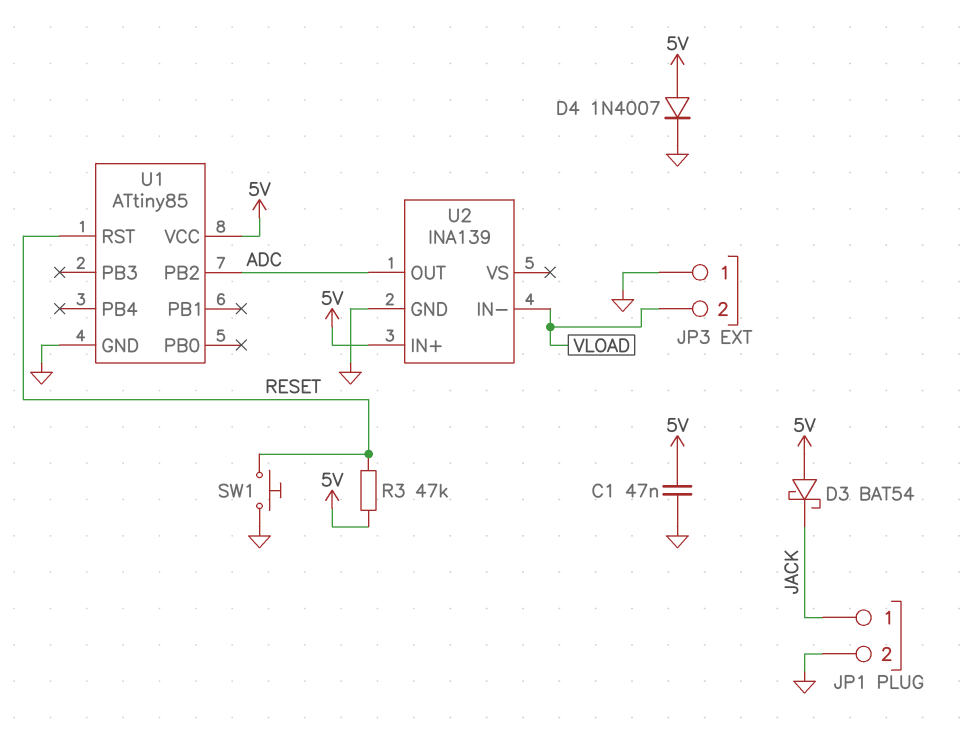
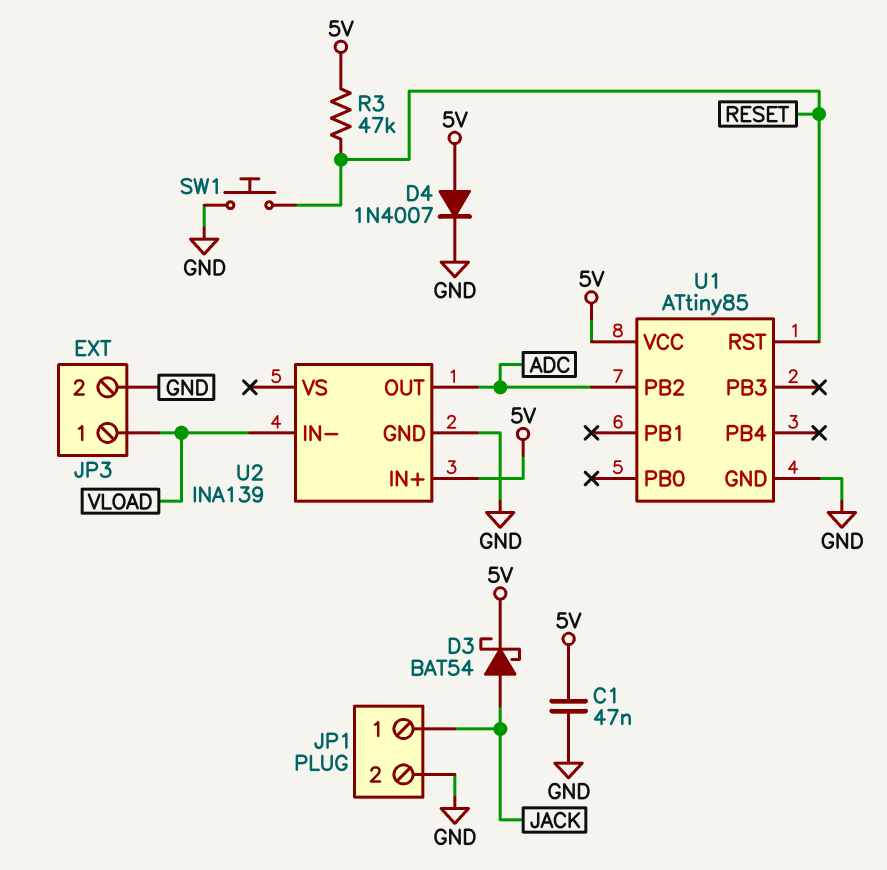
D3: schottky BAT54 (A 5V, K JACK) -> schottky BAT54 (A JACK, K 5V)
JP3 pin 1: GND -> VLOAD
JP3 pin 2: VLOAD -> GND

